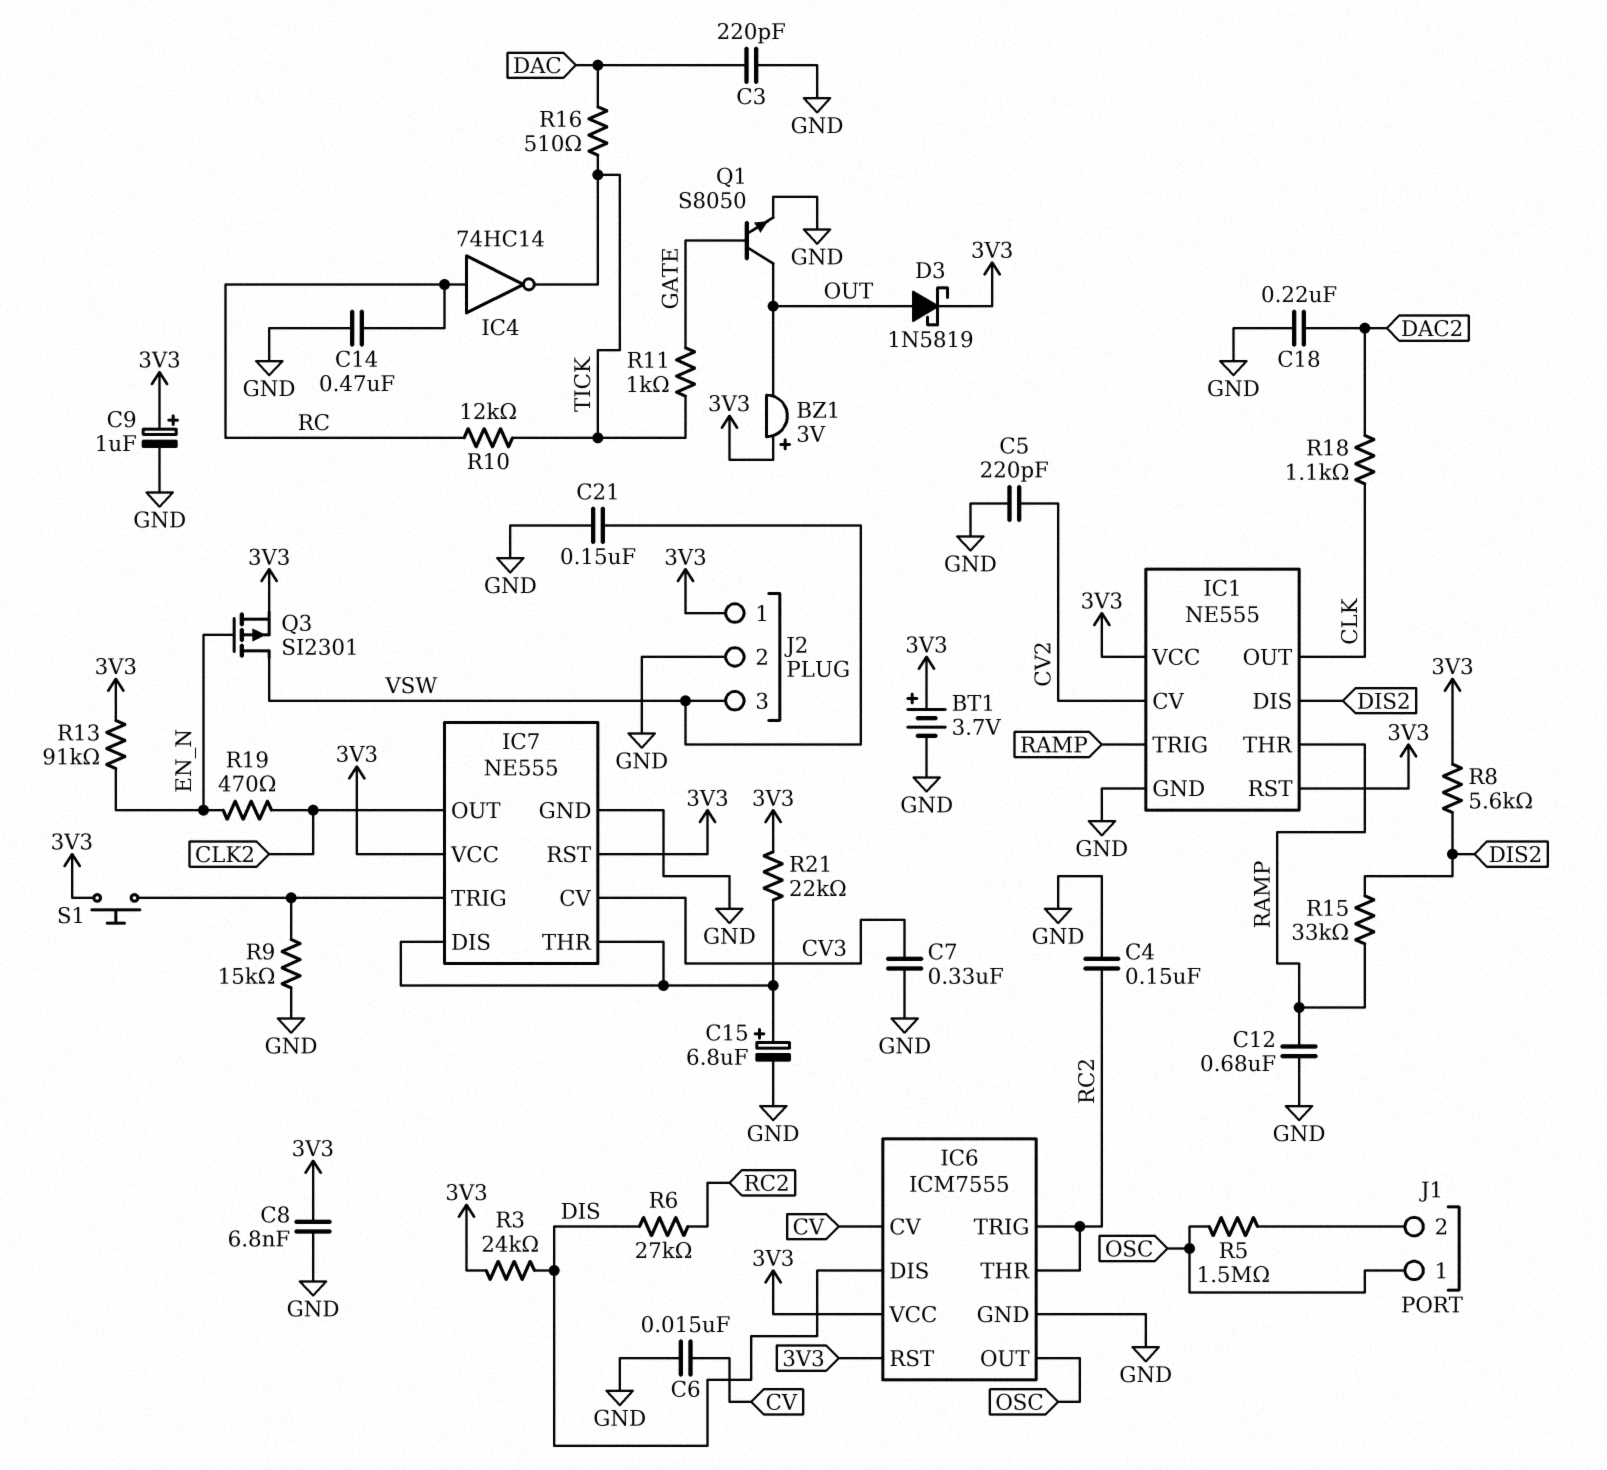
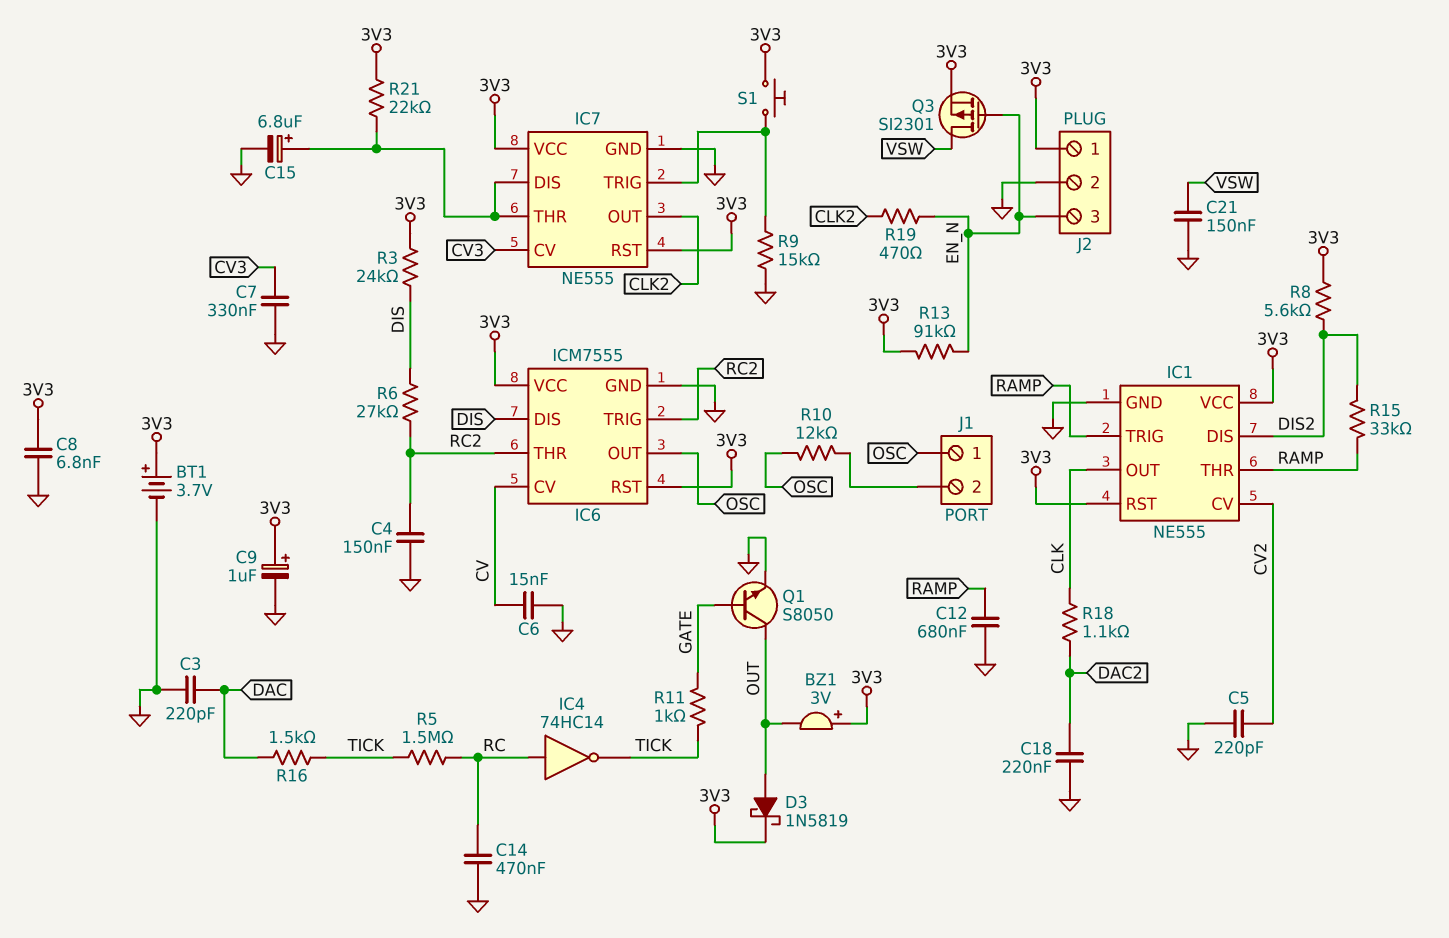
J2 pin 3: VSW -> EN_N
R5: 1.5M (J1/2, OSC) -> 1.5M (RC, TICK)
R10: 12k (RC, TICK) -> 12k (J1/2, OSC)
R16: 510 (DAC, TICK) -> 1.5k (DAC, TICK)

